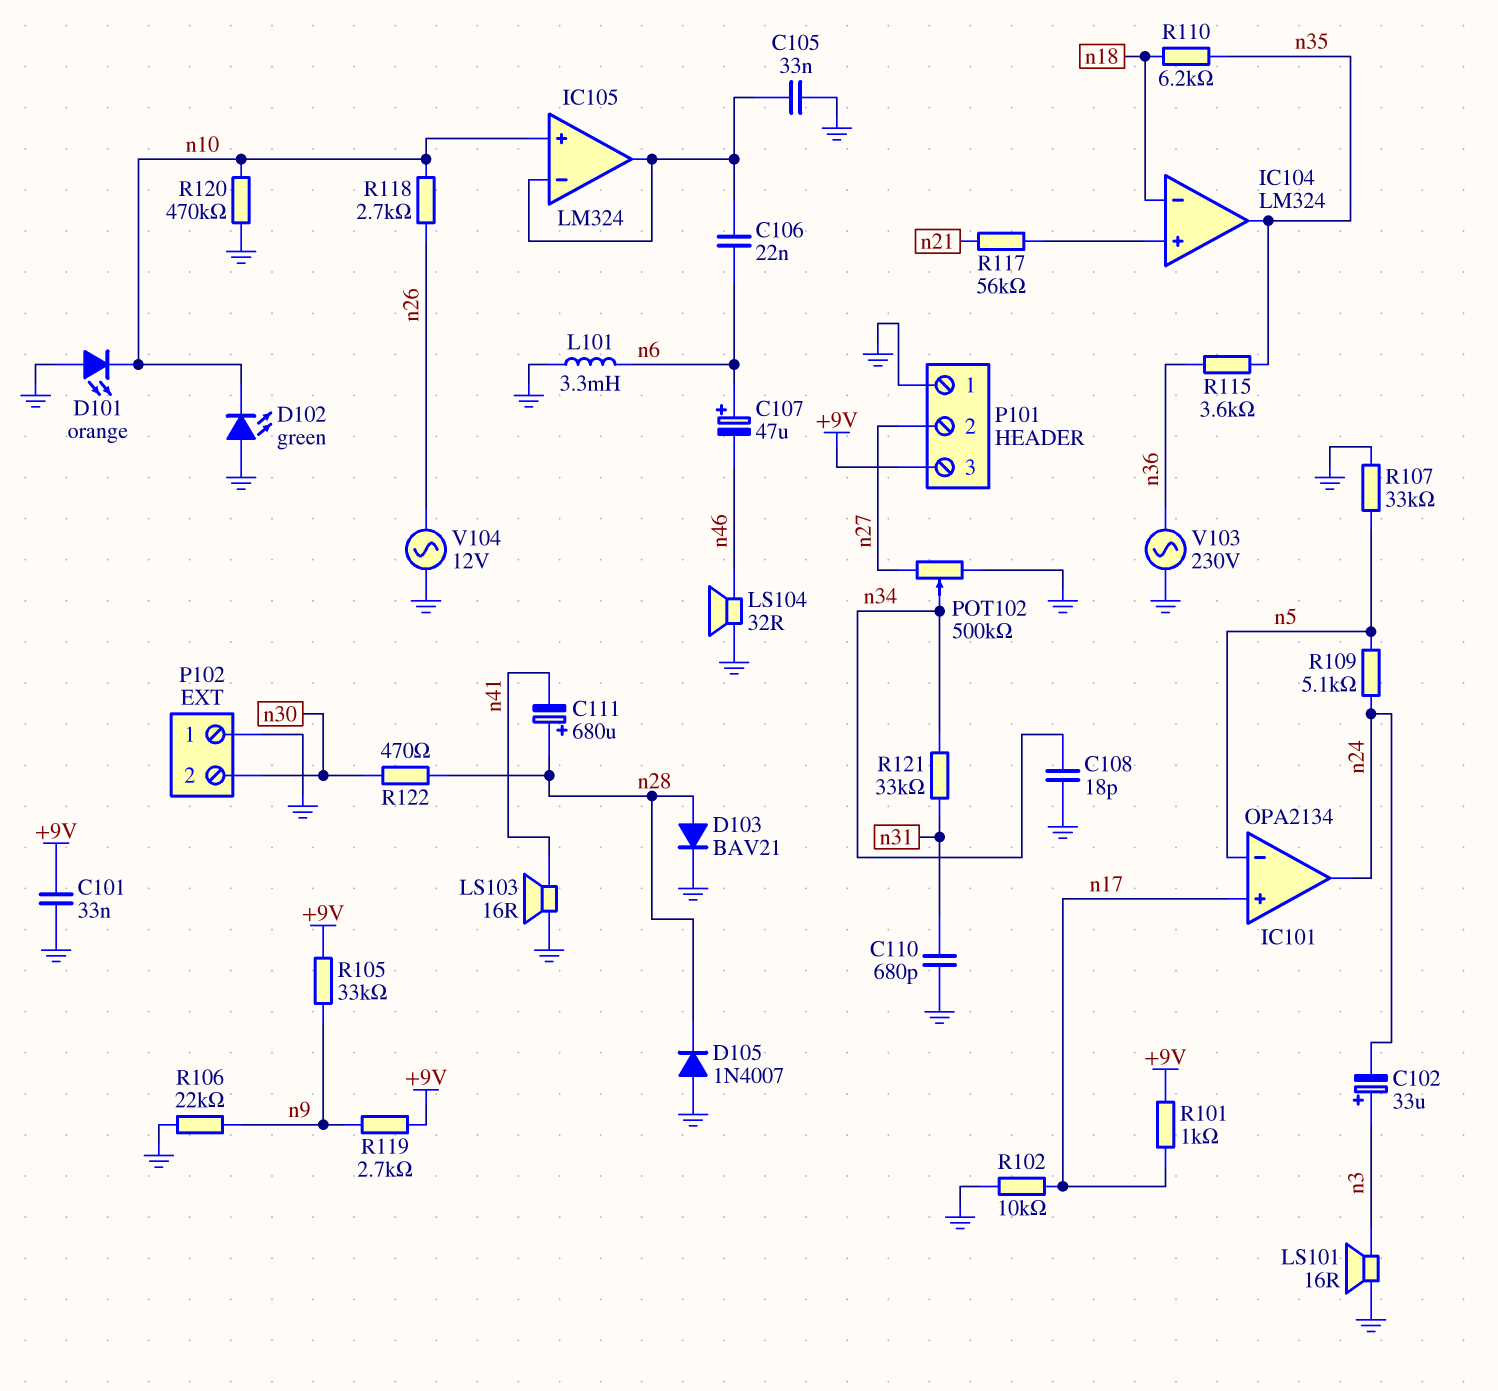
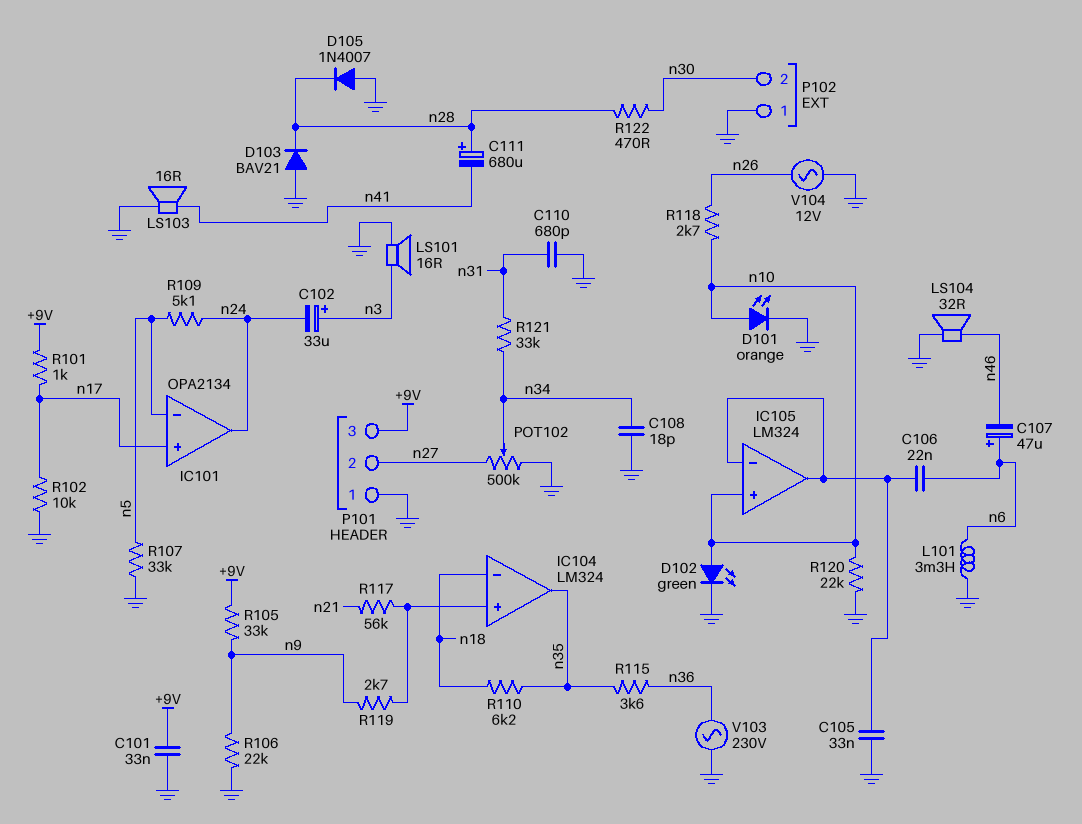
D101: LED orange (A GND, K n10) -> LED orange (A n10, K GND)
D102: LED green (A GND, K n10) -> LED green (A n10, K GND)
D103: diode BAV21 (A n28, K GND) -> diode BAV21 (A GND, K n28)
R119: 2.7k (+9V, n9) -> 2.7k (IC104/in+, n9)
R120: 470k (GND, n10) -> 22k (GND, n10)

